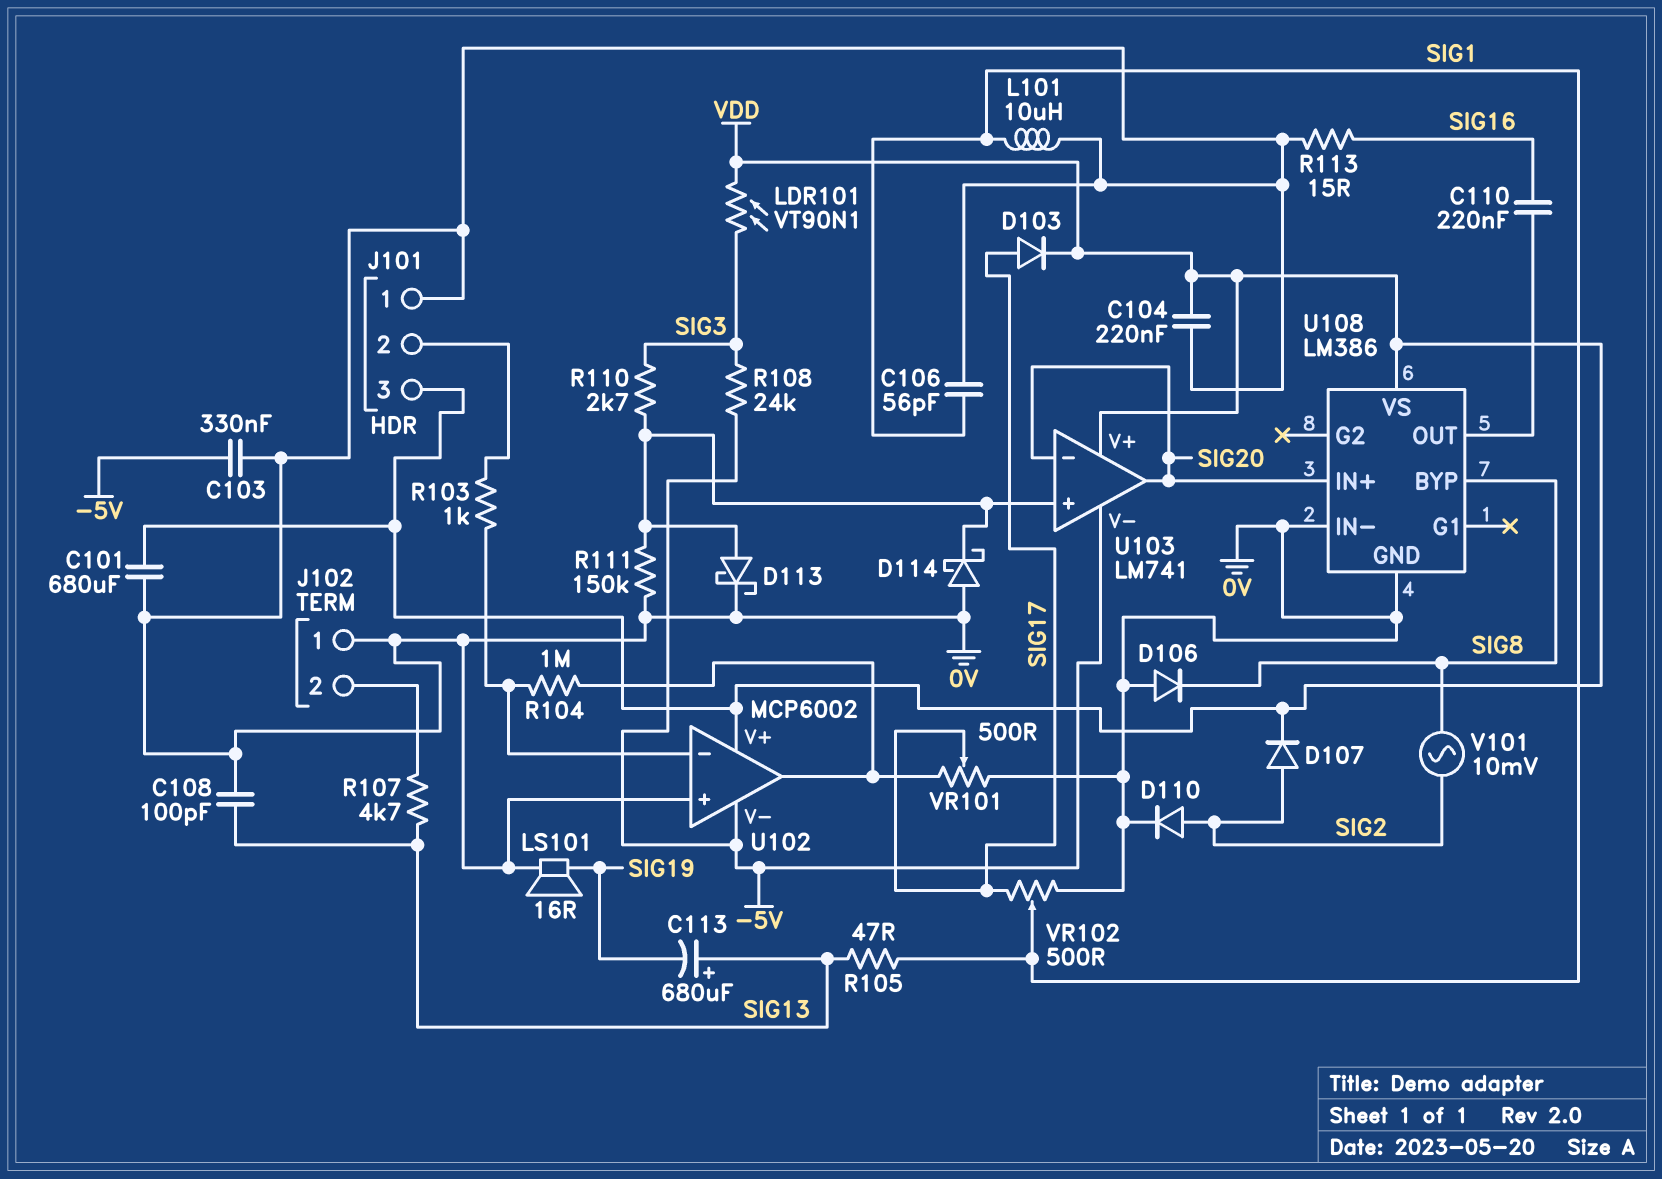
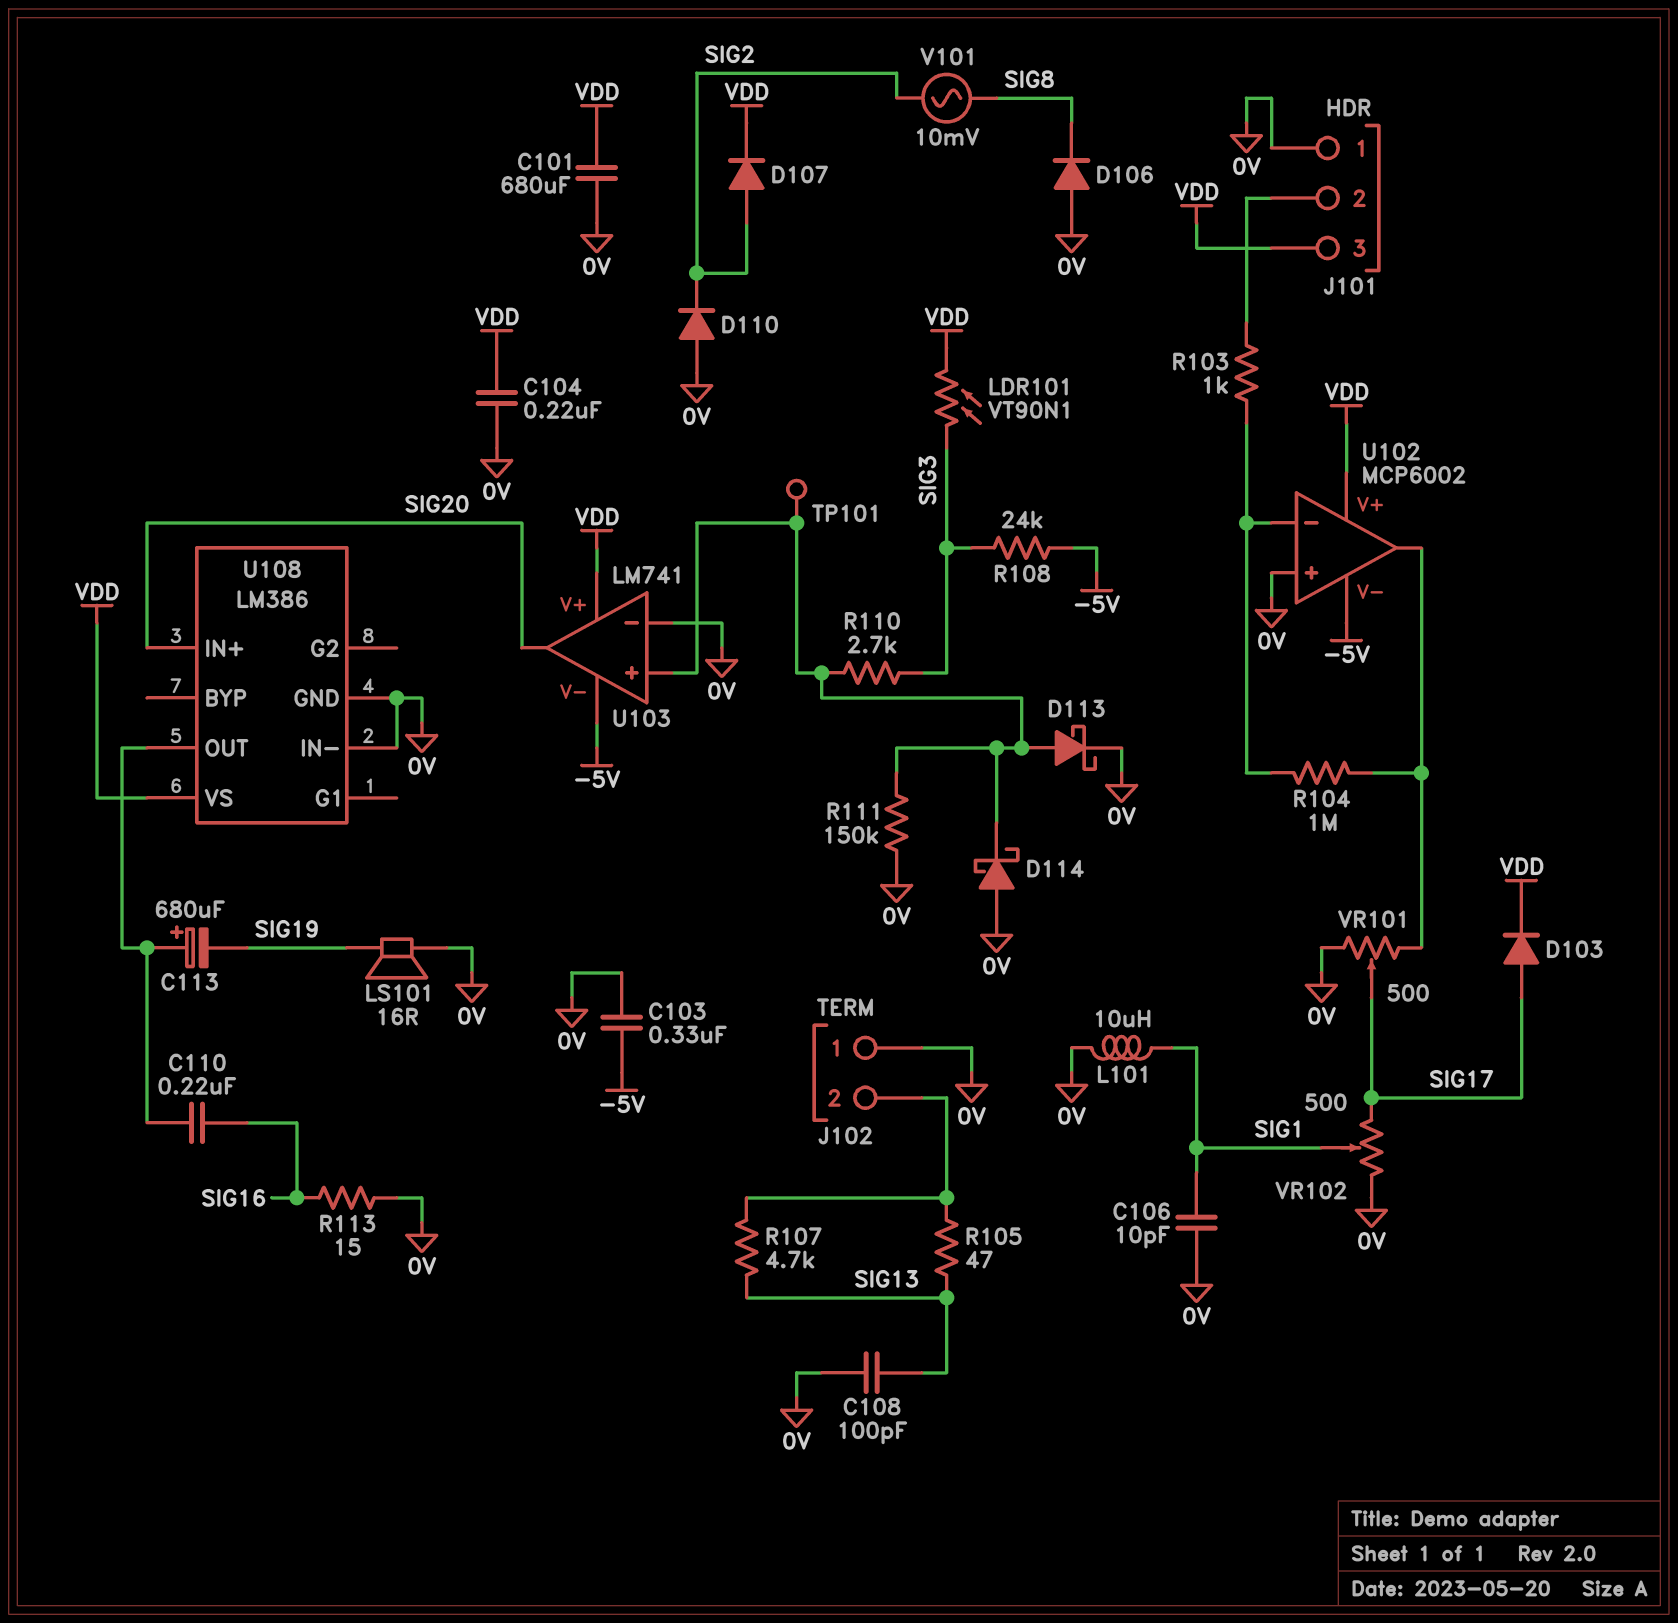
C106: 56pF (0V, SIG1) -> 10pF (0V, SIG1)
C113: 680uF (plus SIG13, minus SIG19) -> 680uF (plus U108/OUT, minus SIG19)
D110: diode (A SIG2, K 0V) -> diode (A 0V, K SIG2)
R105: 47 (SIG1, SIG13) -> 47 (J102/2, SIG13)
TP101: none -> test point (U103/in+)
U103 pin in-: SIG20 -> 0V
U108 pin BYP: SIG8 -> none

